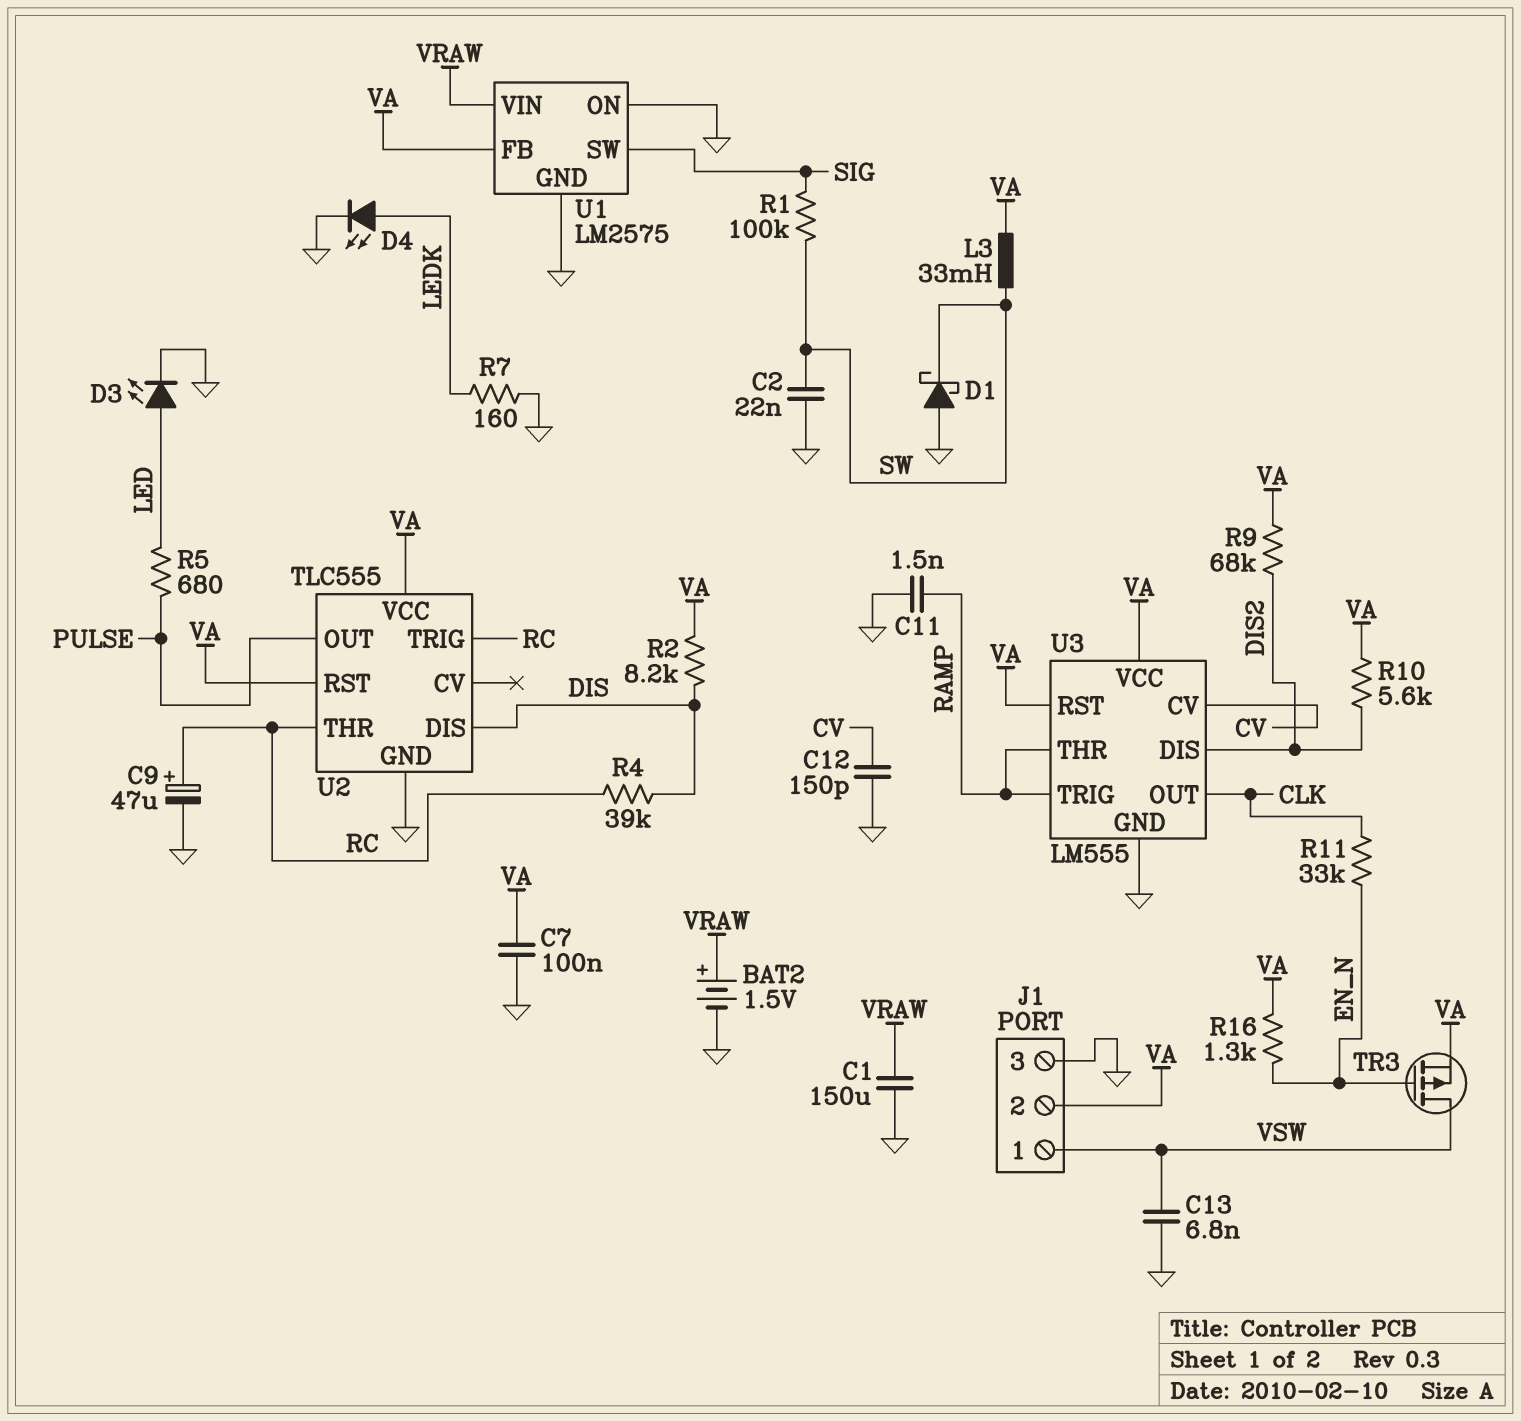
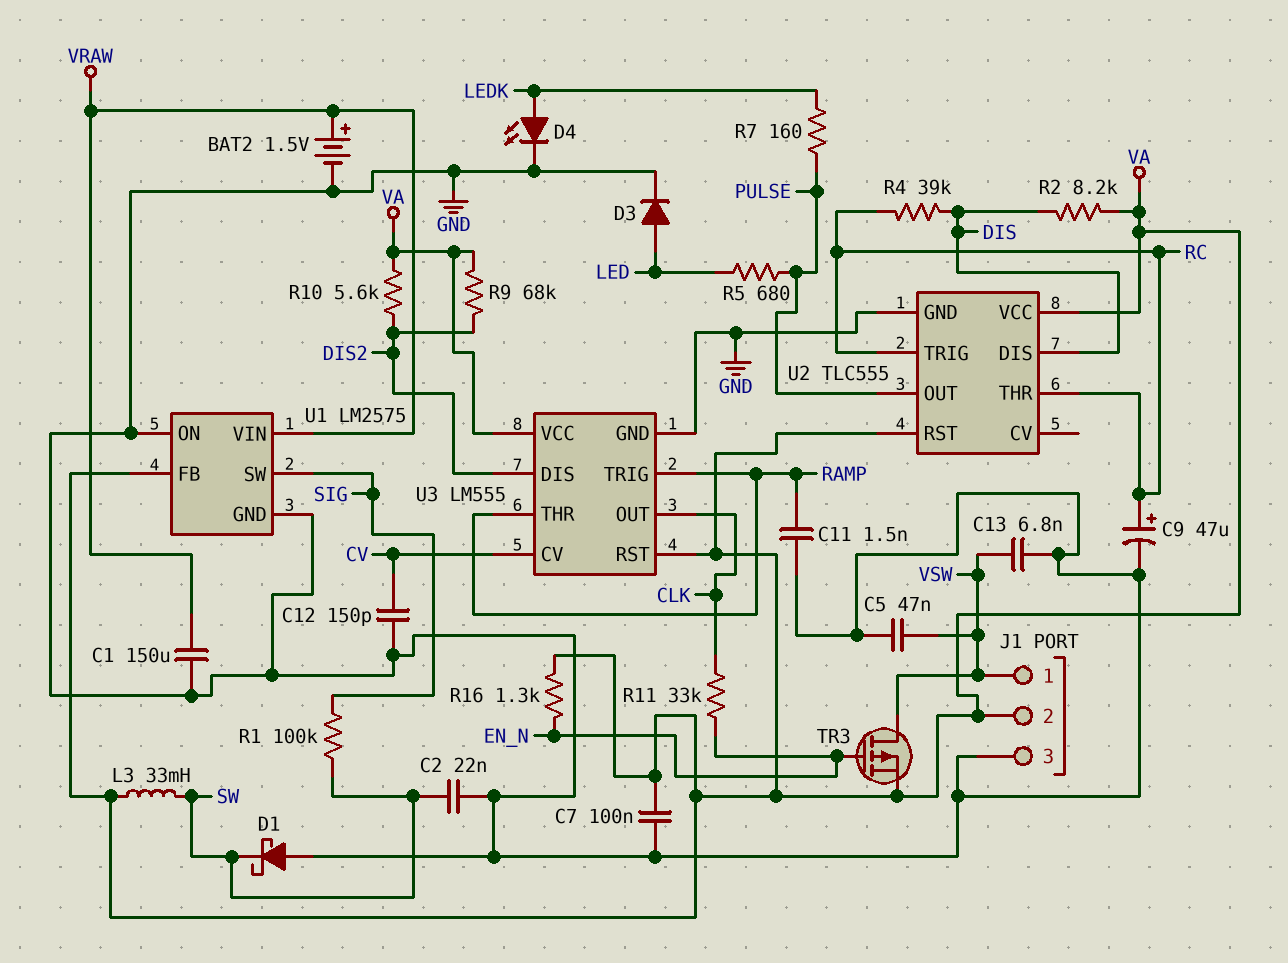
C5: none -> 47nF (GND, VSW)
D3: LED (A LED, K GND) -> diode (A LED, K GND)
R7: 160 (GND, LEDK) -> 160 (LEDK, PULSE)

